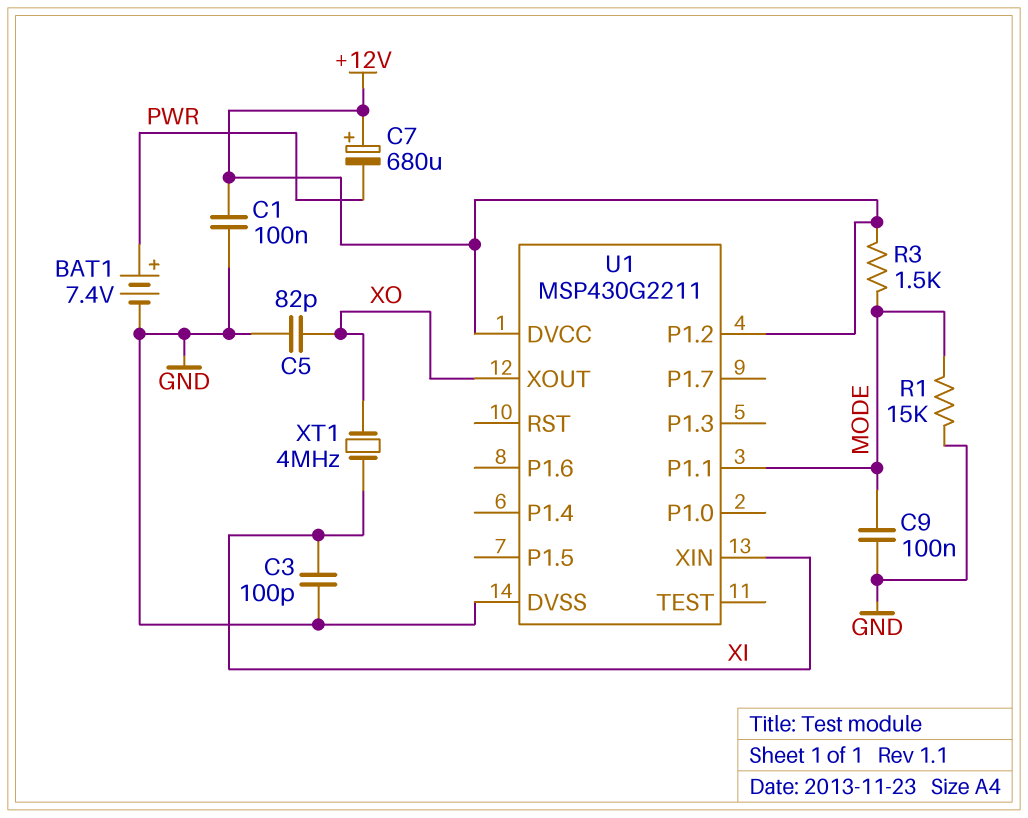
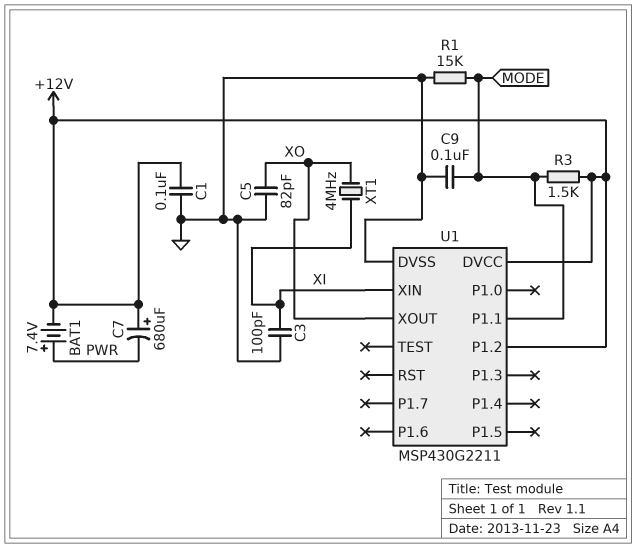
BAT1: 7.4V (plus PWR, minus GND) -> 7.4V (plus PWR, minus +12V)

